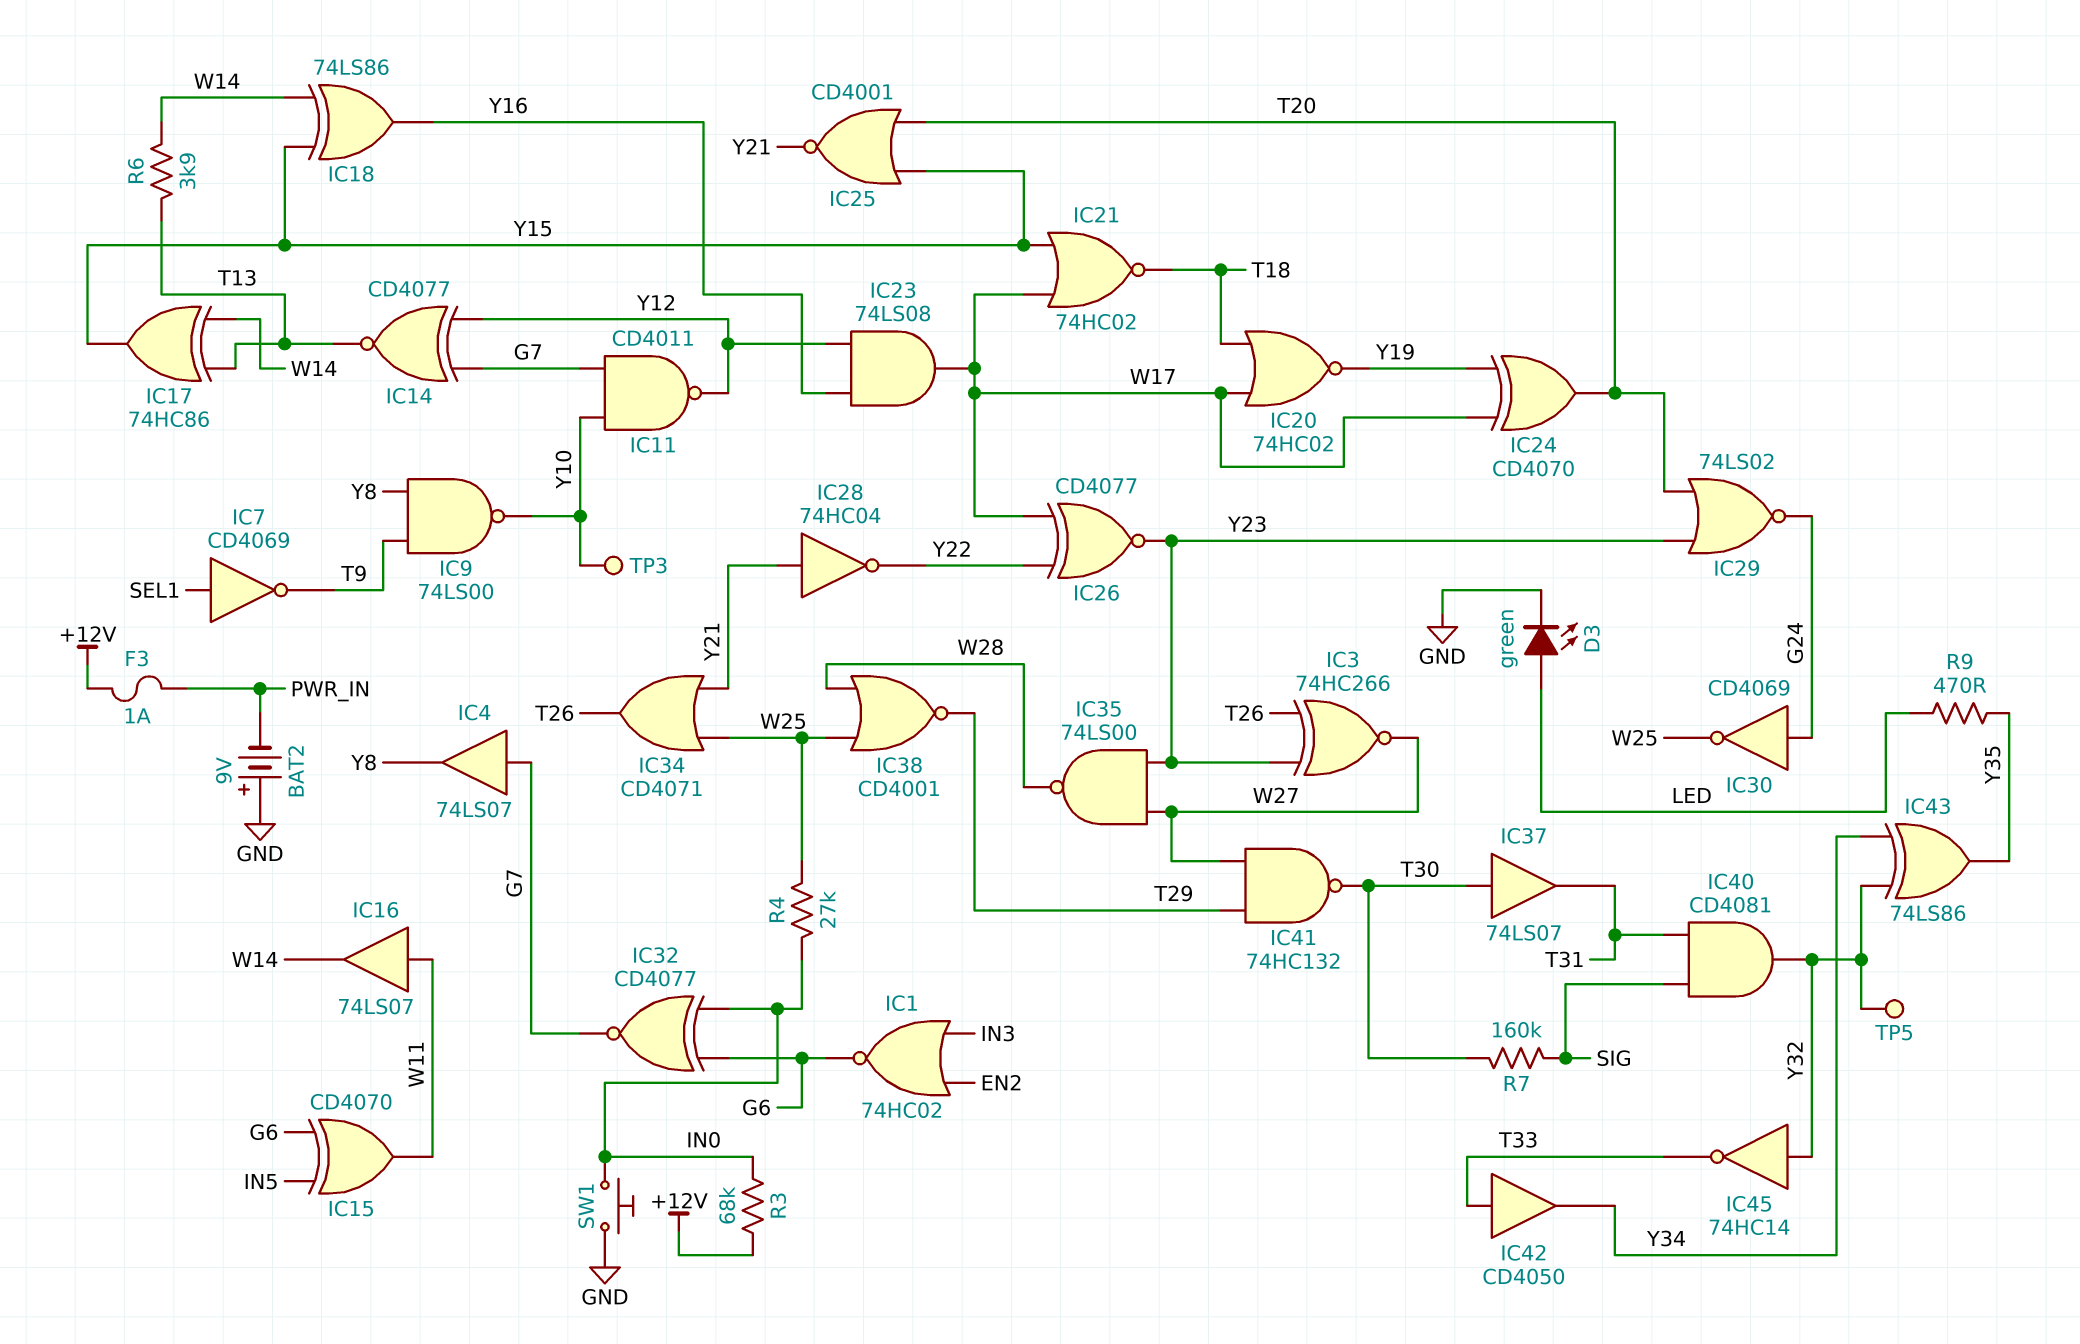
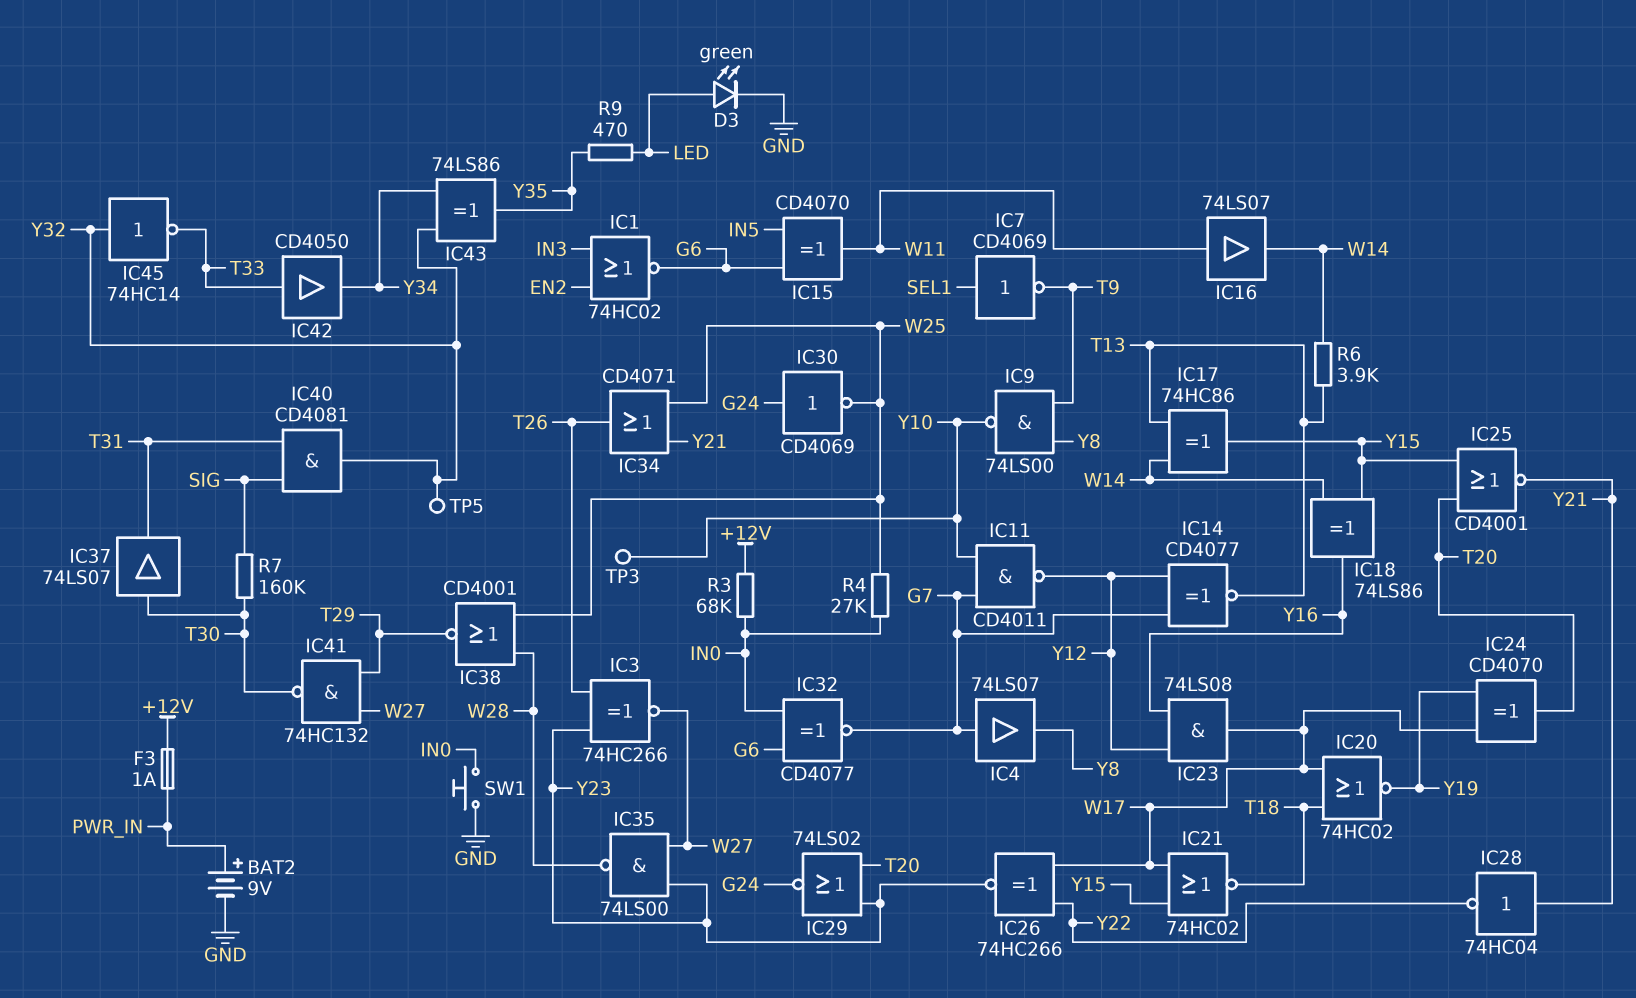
BAT2: 9V (plus GND, minus PWR_IN) -> 9V (plus PWR_IN, minus GND)
IC26: XNOR CD4077 (in W17, in Y22, out Y23) -> XNOR 74HC266 (in W17, in Y22, out Y23)

